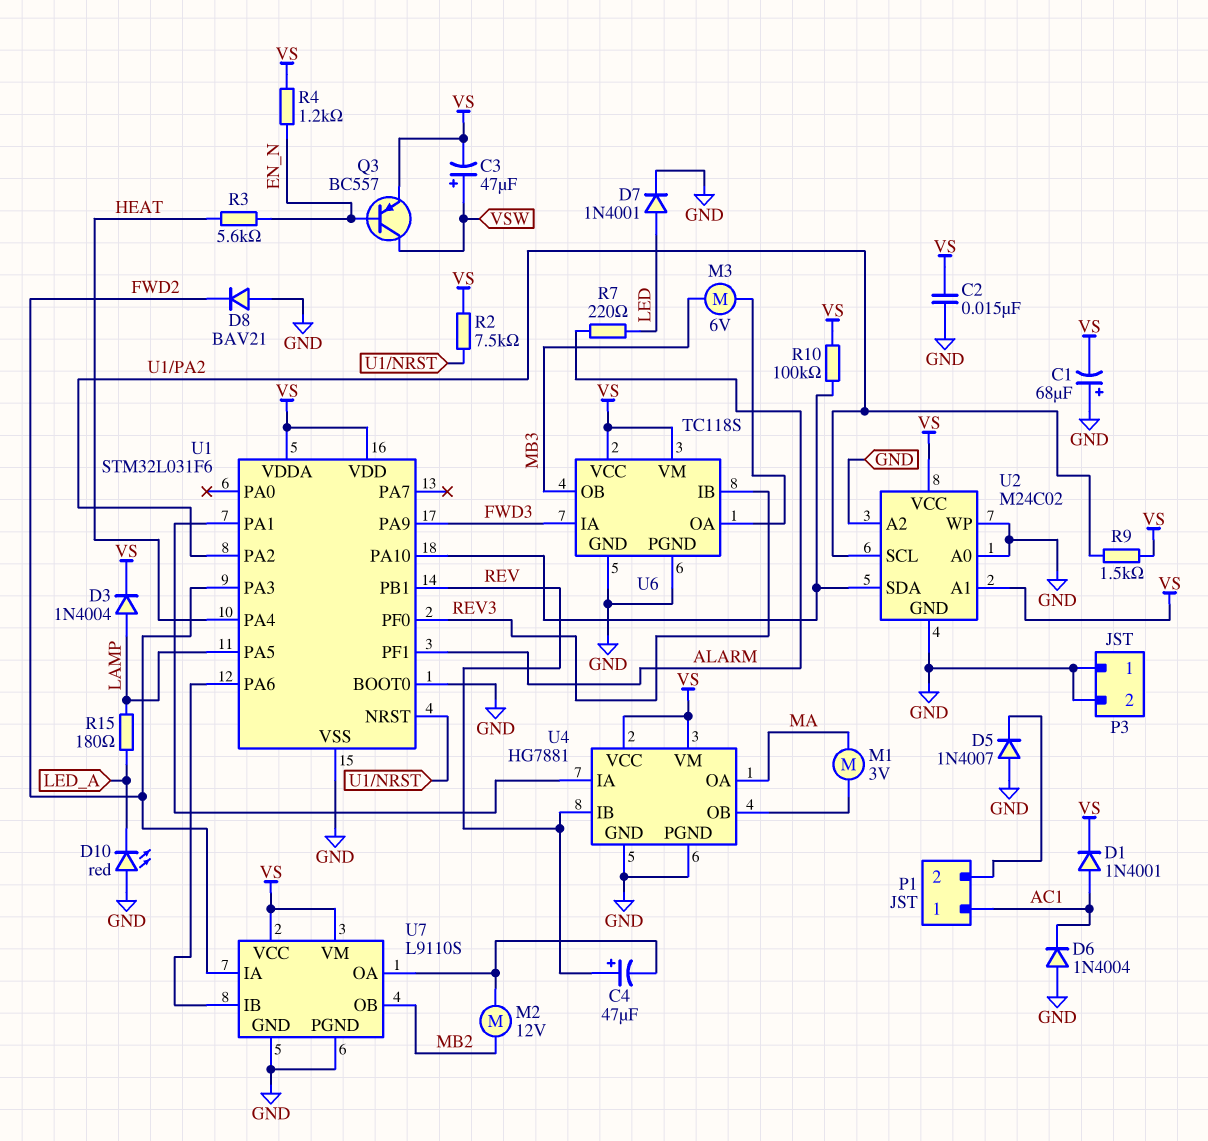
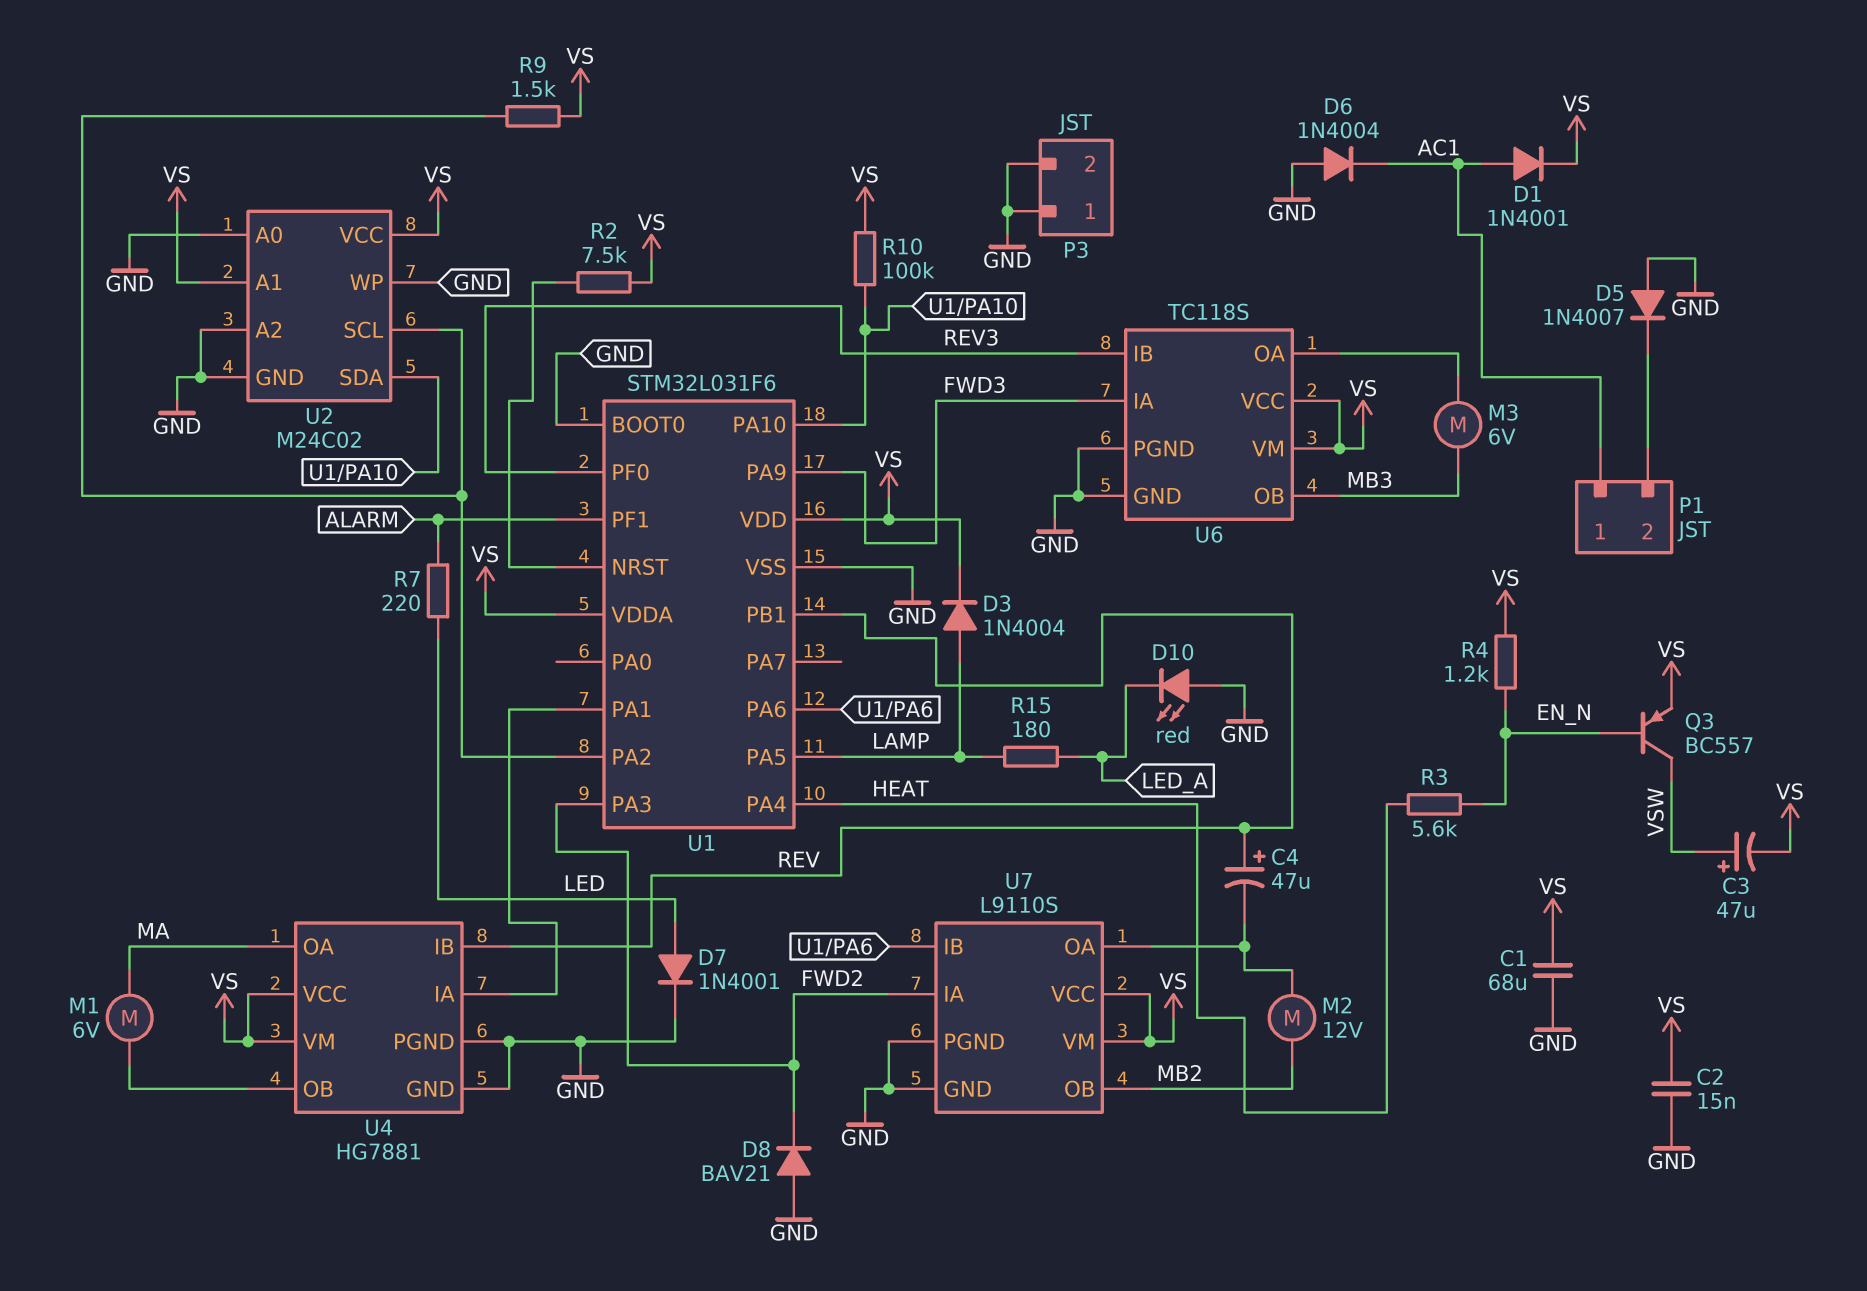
C1: 68uF (plus GND, minus VS) -> 68uF (GND, VS)
M1: motor 3V (MA, U4/OB) -> motor 6V (MA, U4/OB)

